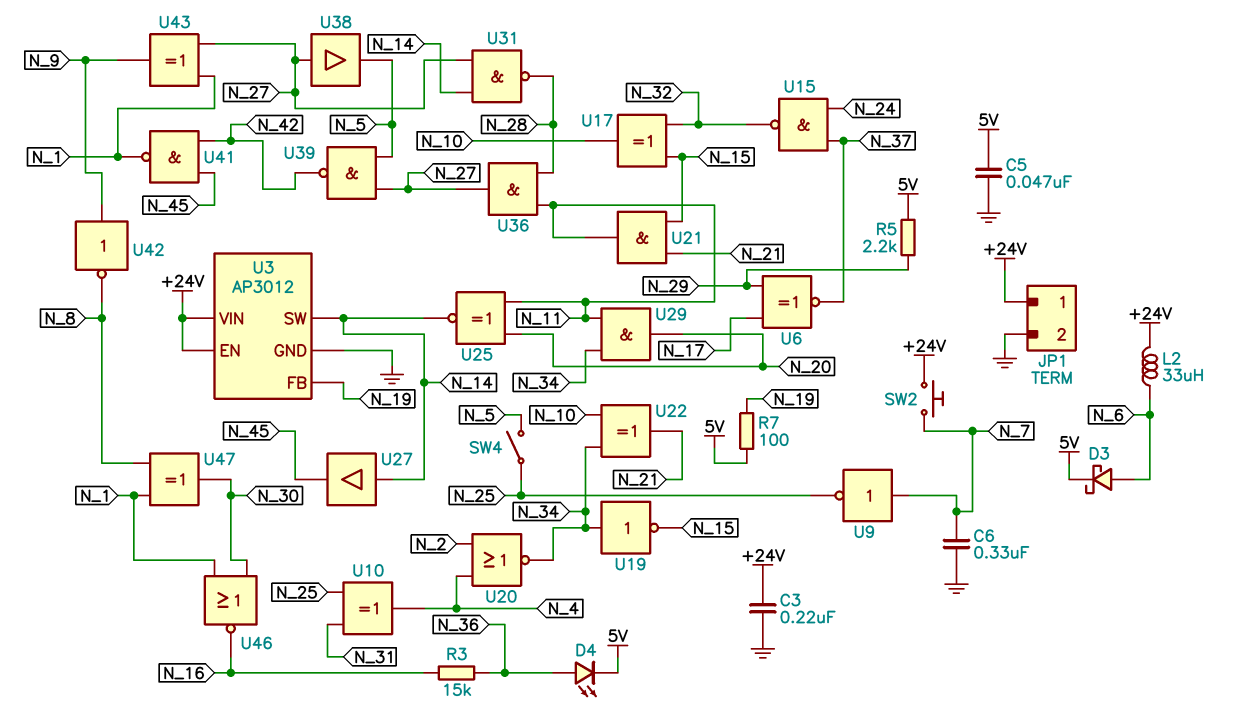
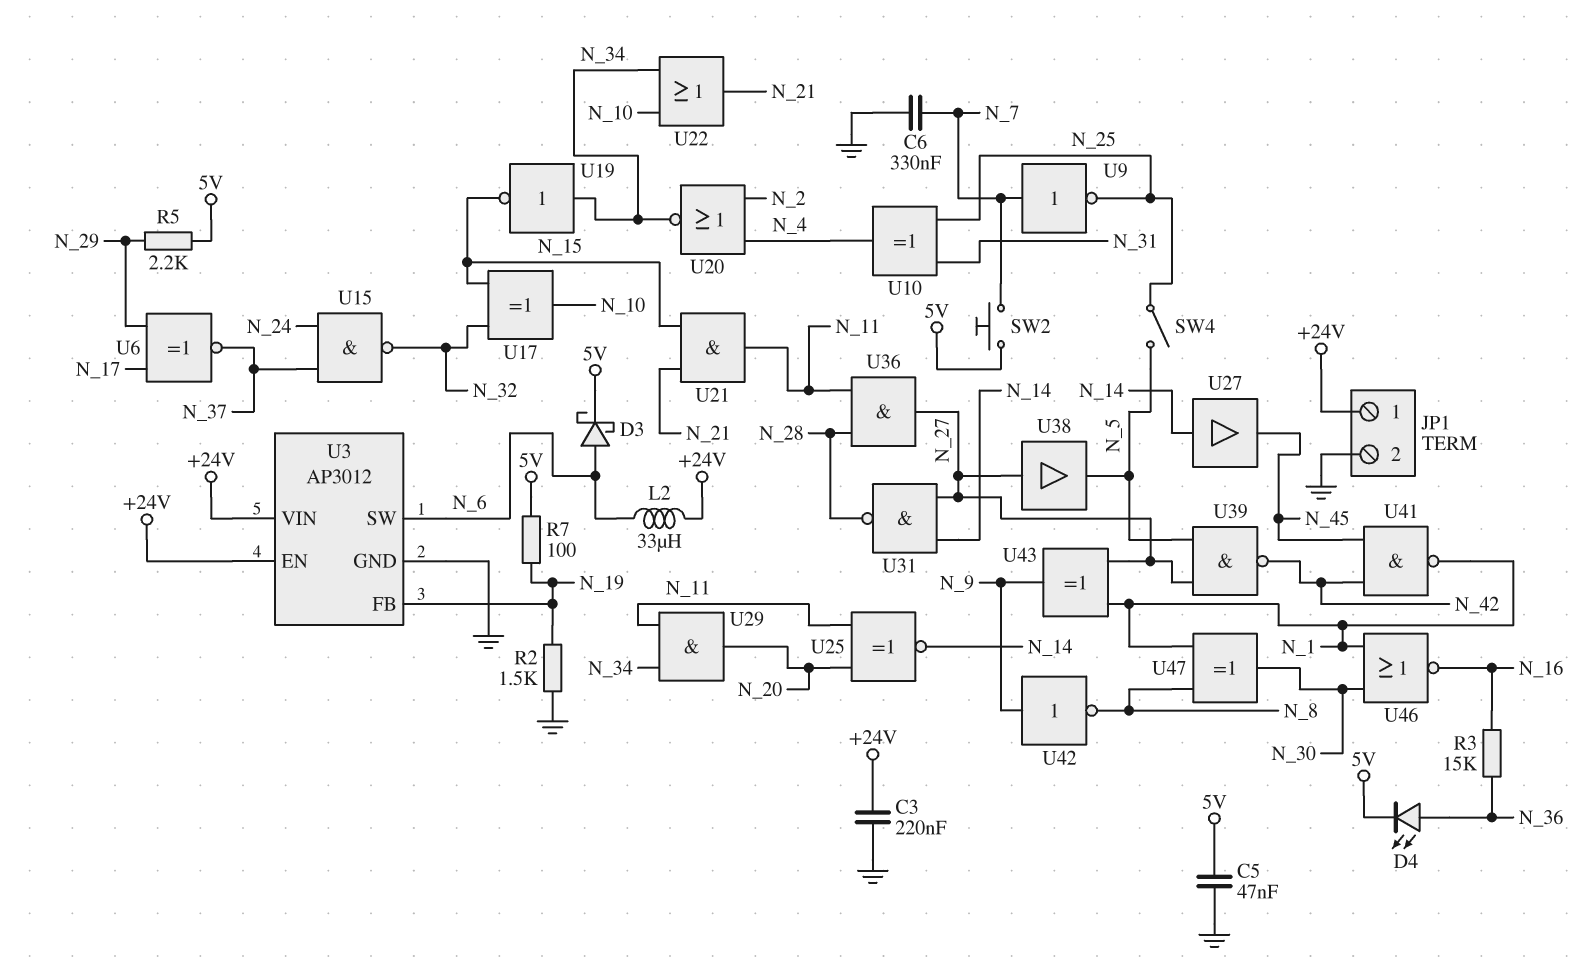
R2: none -> 1.5k (GND, N_19)
SW2: button (+24V, N_7) -> button (5V, N_7)
U3 pin SW: N_14 -> N_6
U22: XOR (in N_10, in N_34, out N_21) -> OR (in N_10, in N_34, out N_21)

